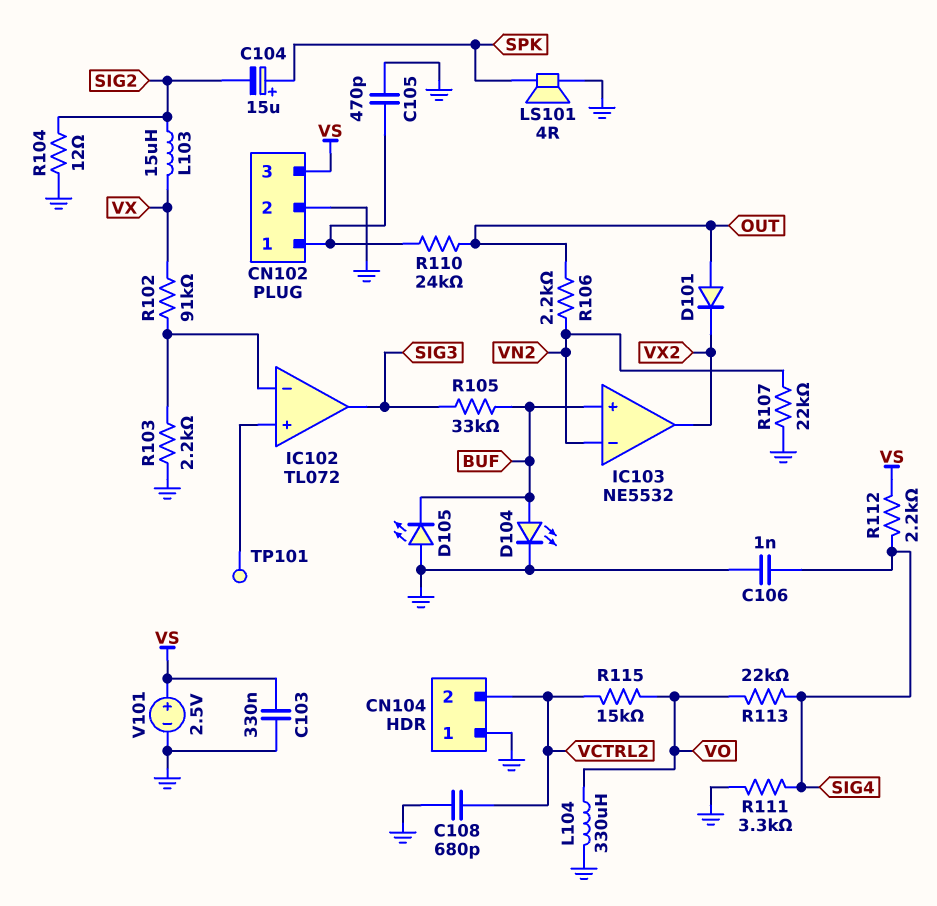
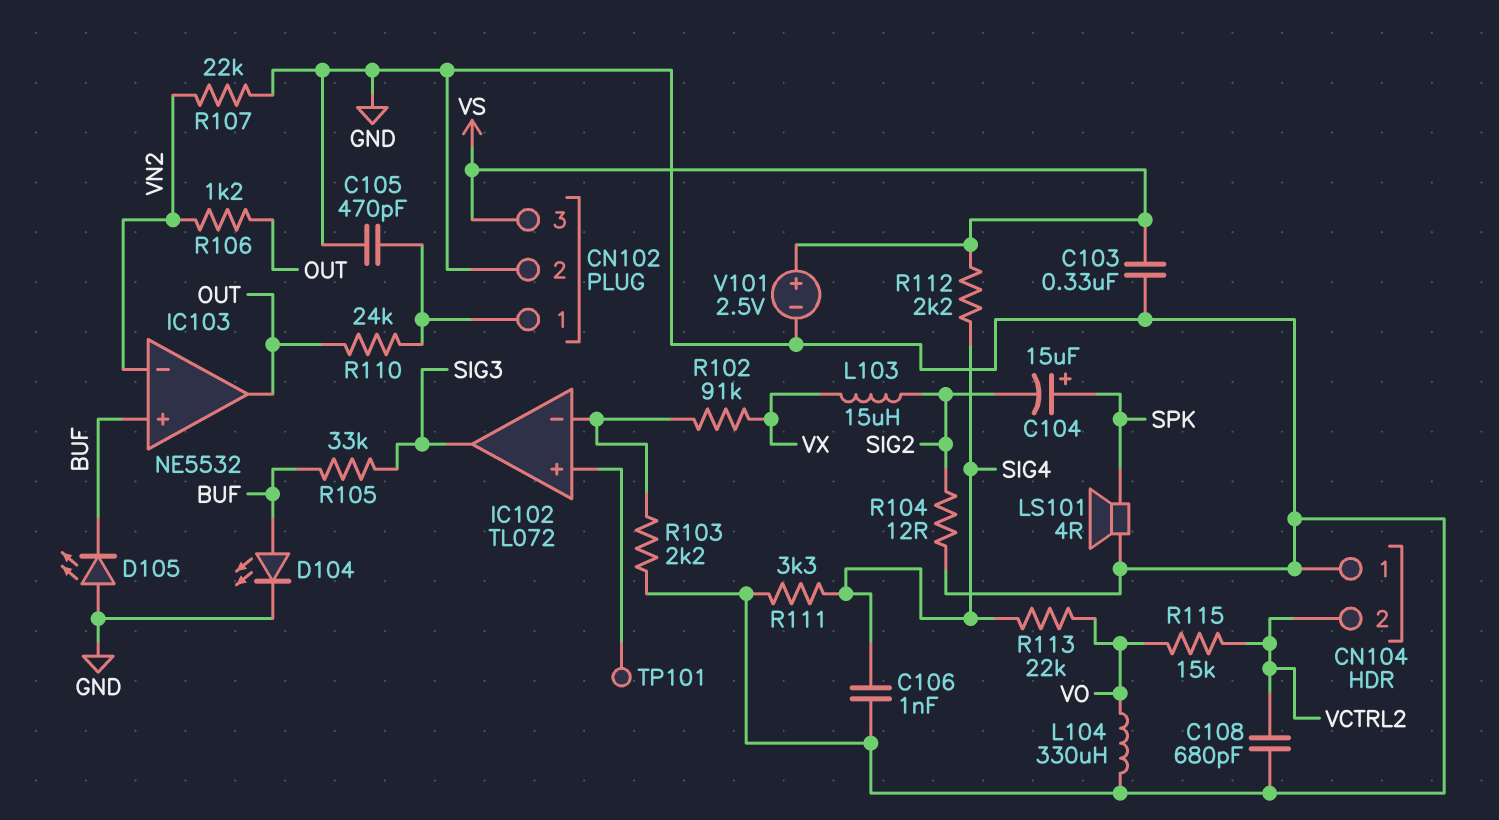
D101: diode (A OUT, K VX2) -> none
IC103 pin out: VX2 -> OUT
R106: 2.2k (OUT, VN2) -> 1.2k (OUT, VN2)

